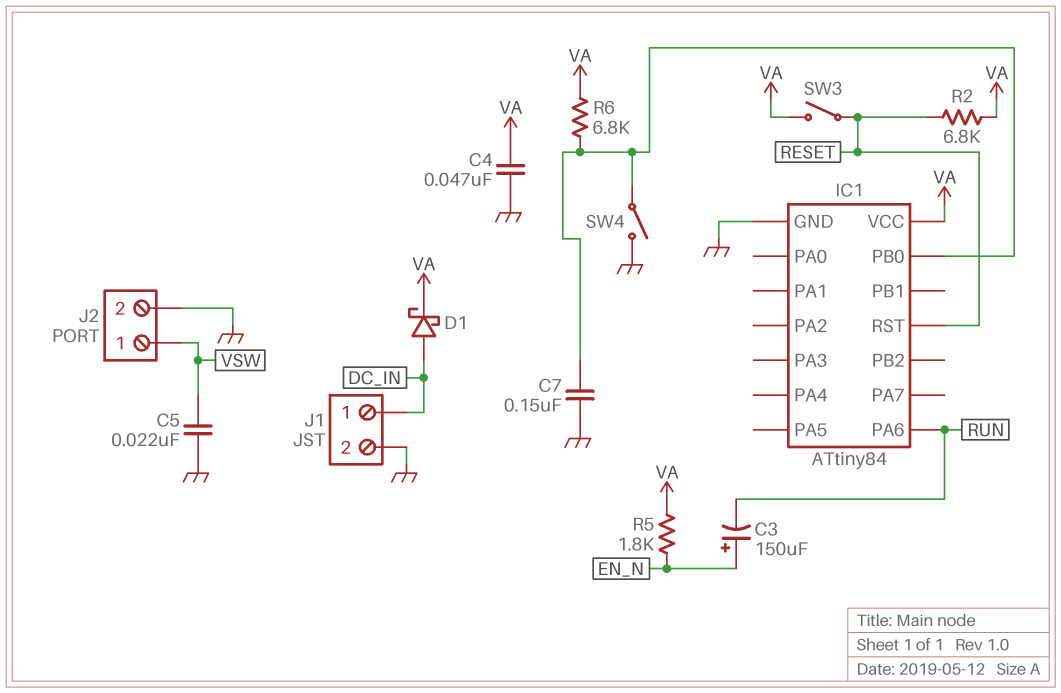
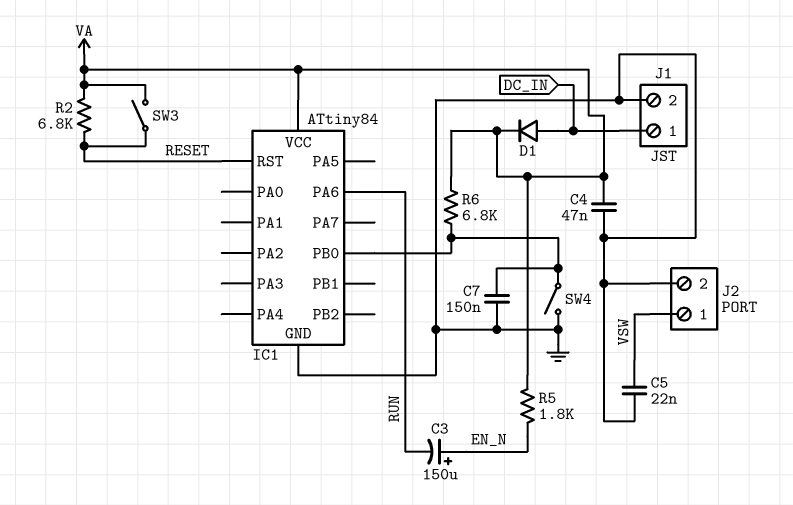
D1: schottky (A DC_IN, K VA) -> diode (A DC_IN, K VA)

